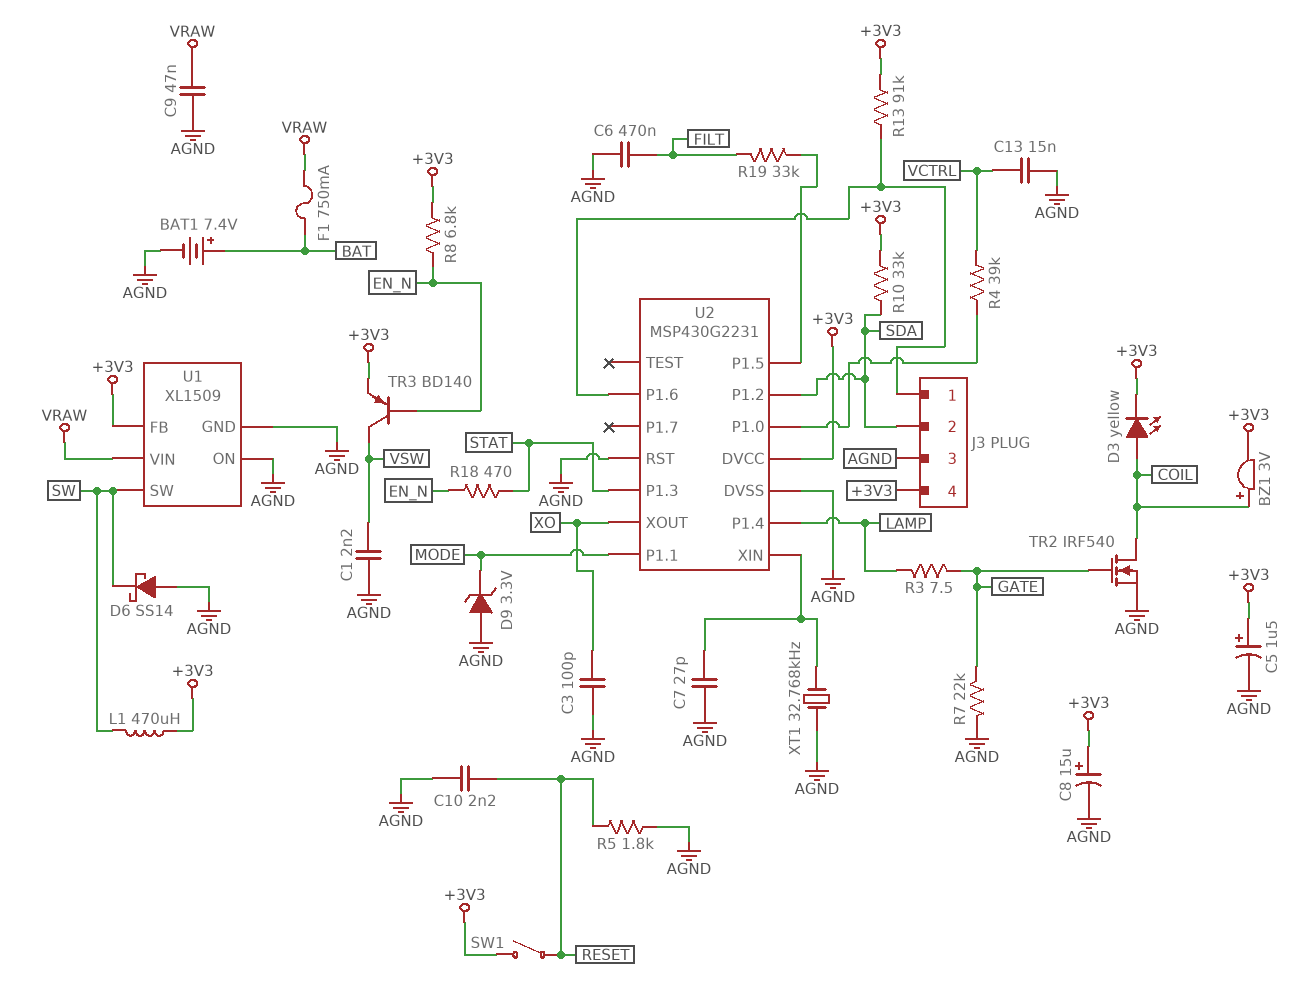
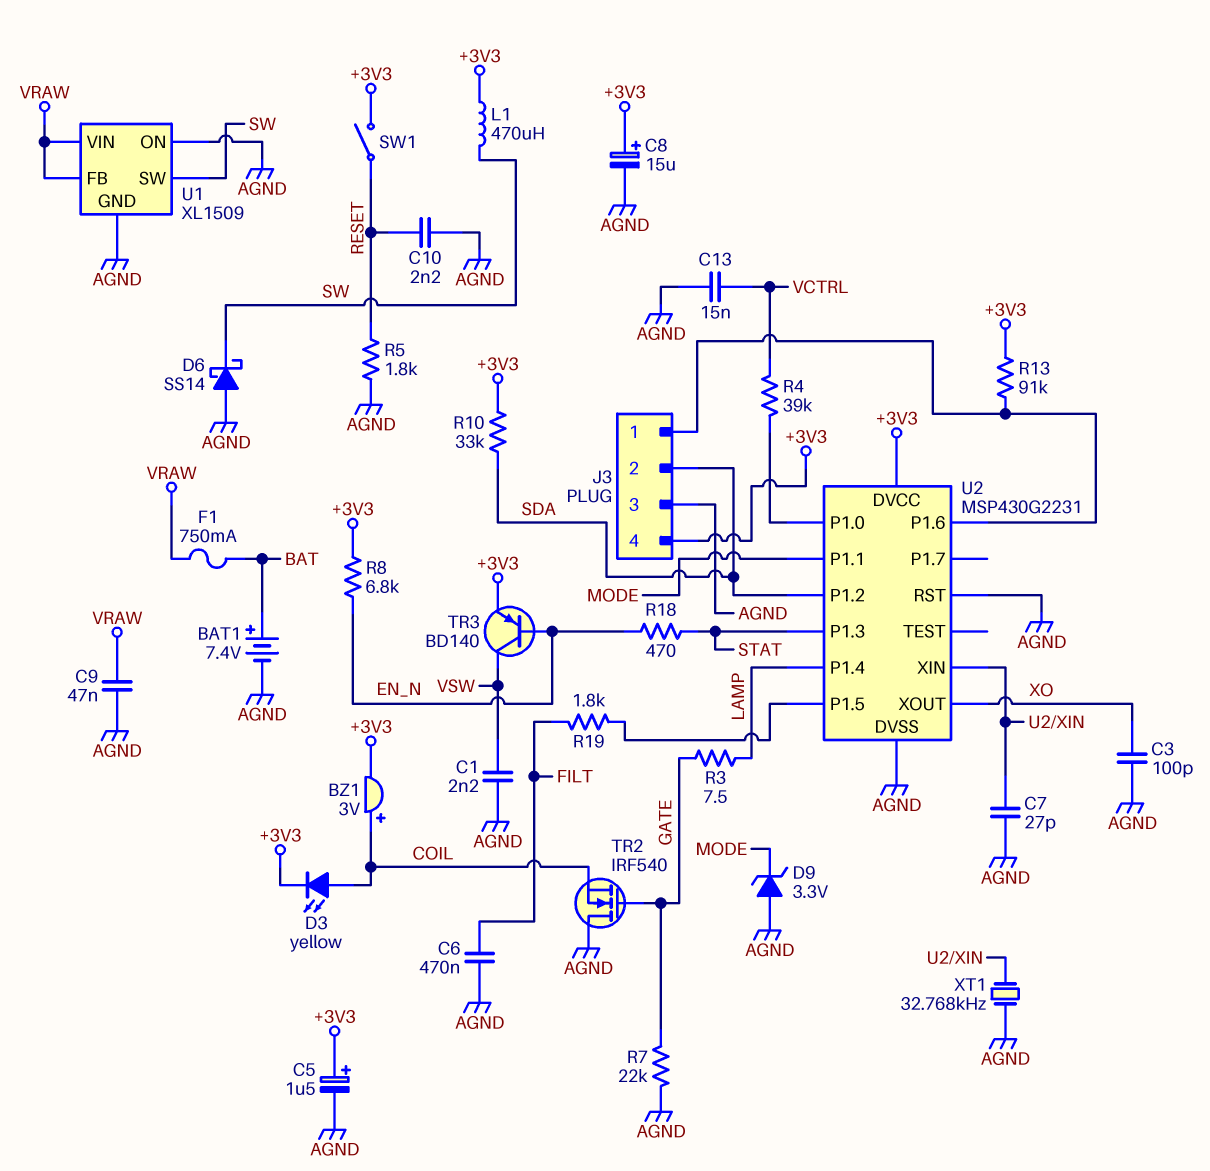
R19: 33k (FILT, U2/P1.5) -> 1.8k (FILT, U2/P1.5)
TR2: NMOS IRF540 (G GATE, D COIL, S AGND) -> NMOS IRF540 (G GATE, D AGND, S COIL)
U1 pin FB: +3V3 -> VRAW

